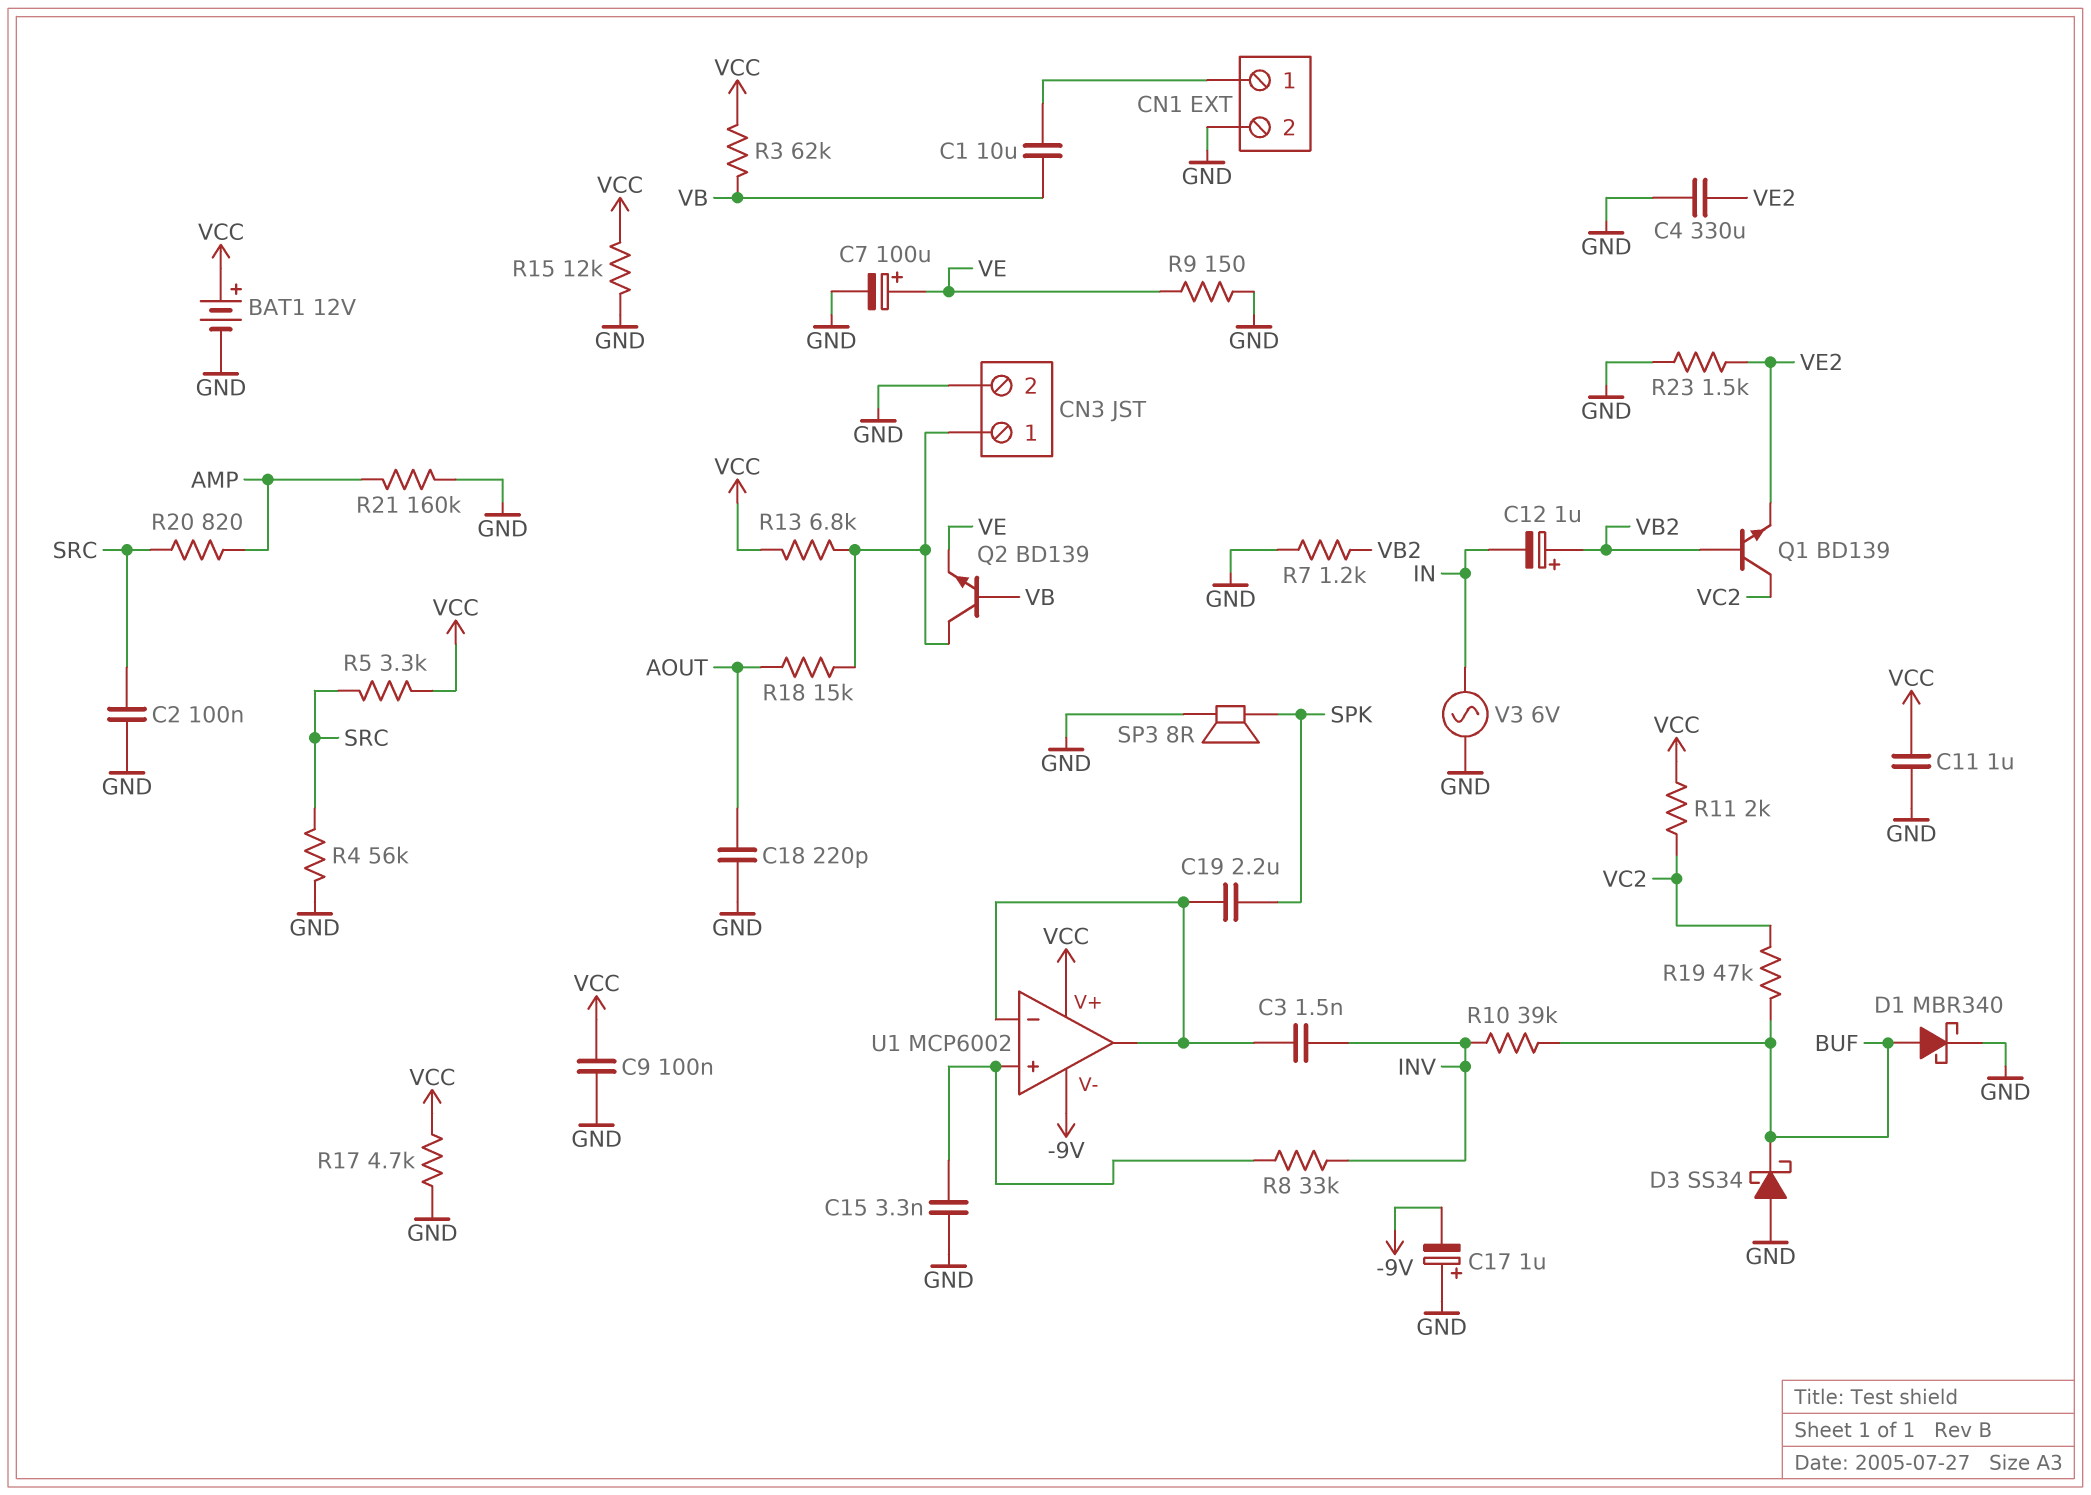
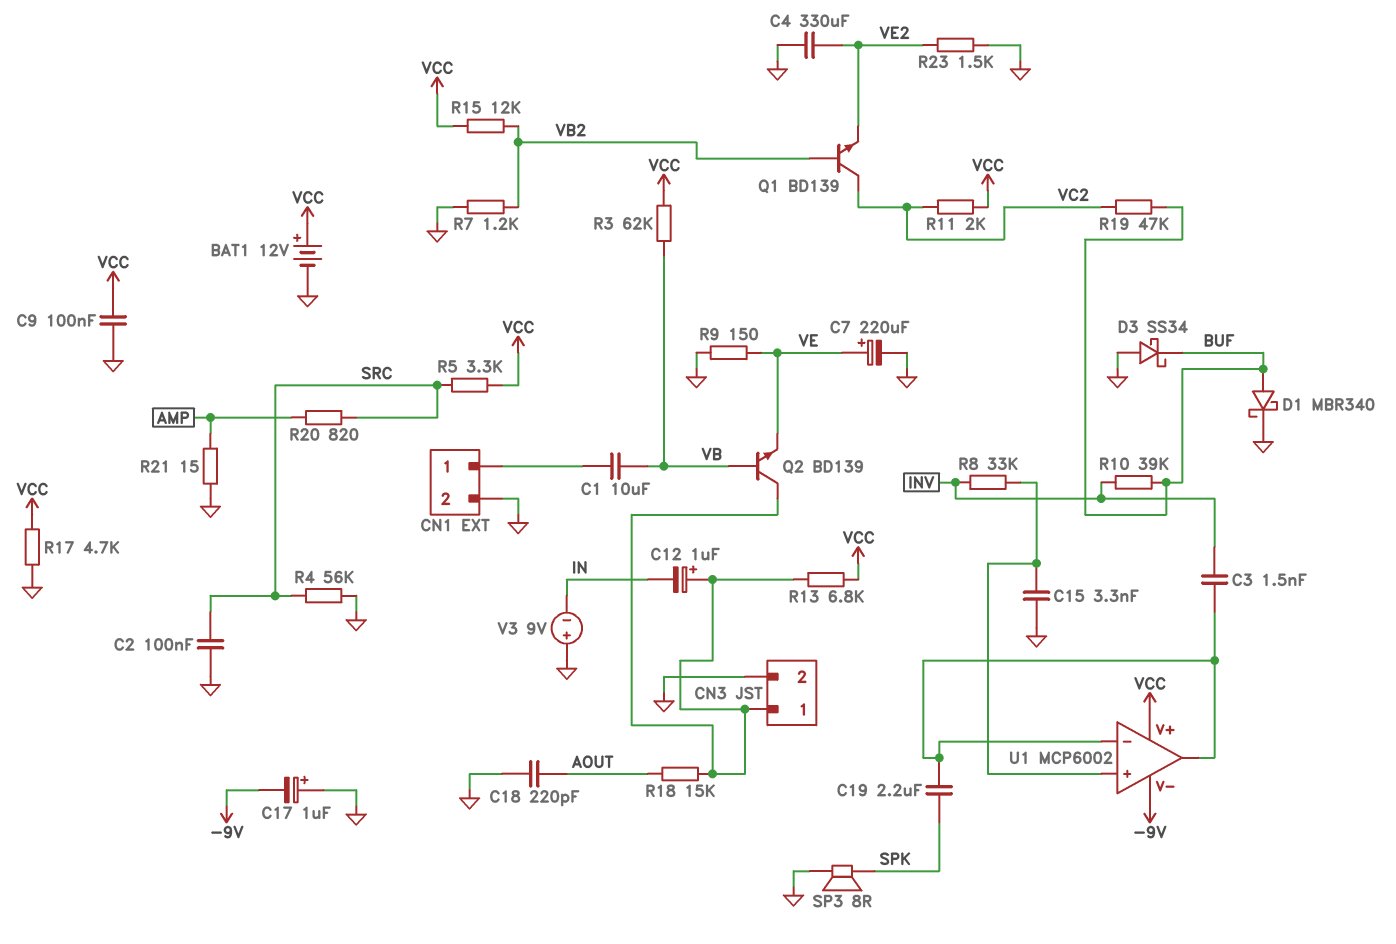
C7: 100uF (plus VE, minus GND) -> 220uF (plus VE, minus GND)
C11: 1uF (GND, VCC) -> none
C12: 1uF (plus VB2, minus IN) -> 1uF (plus CN3/1, minus IN)
R15: 12k (GND, VCC) -> 12k (VB2, VCC)
R21: 160k (AMP, GND) -> 15 (AMP, GND)
V3: AC 6V (GND, IN) -> 9V (plus GND, minus IN)

